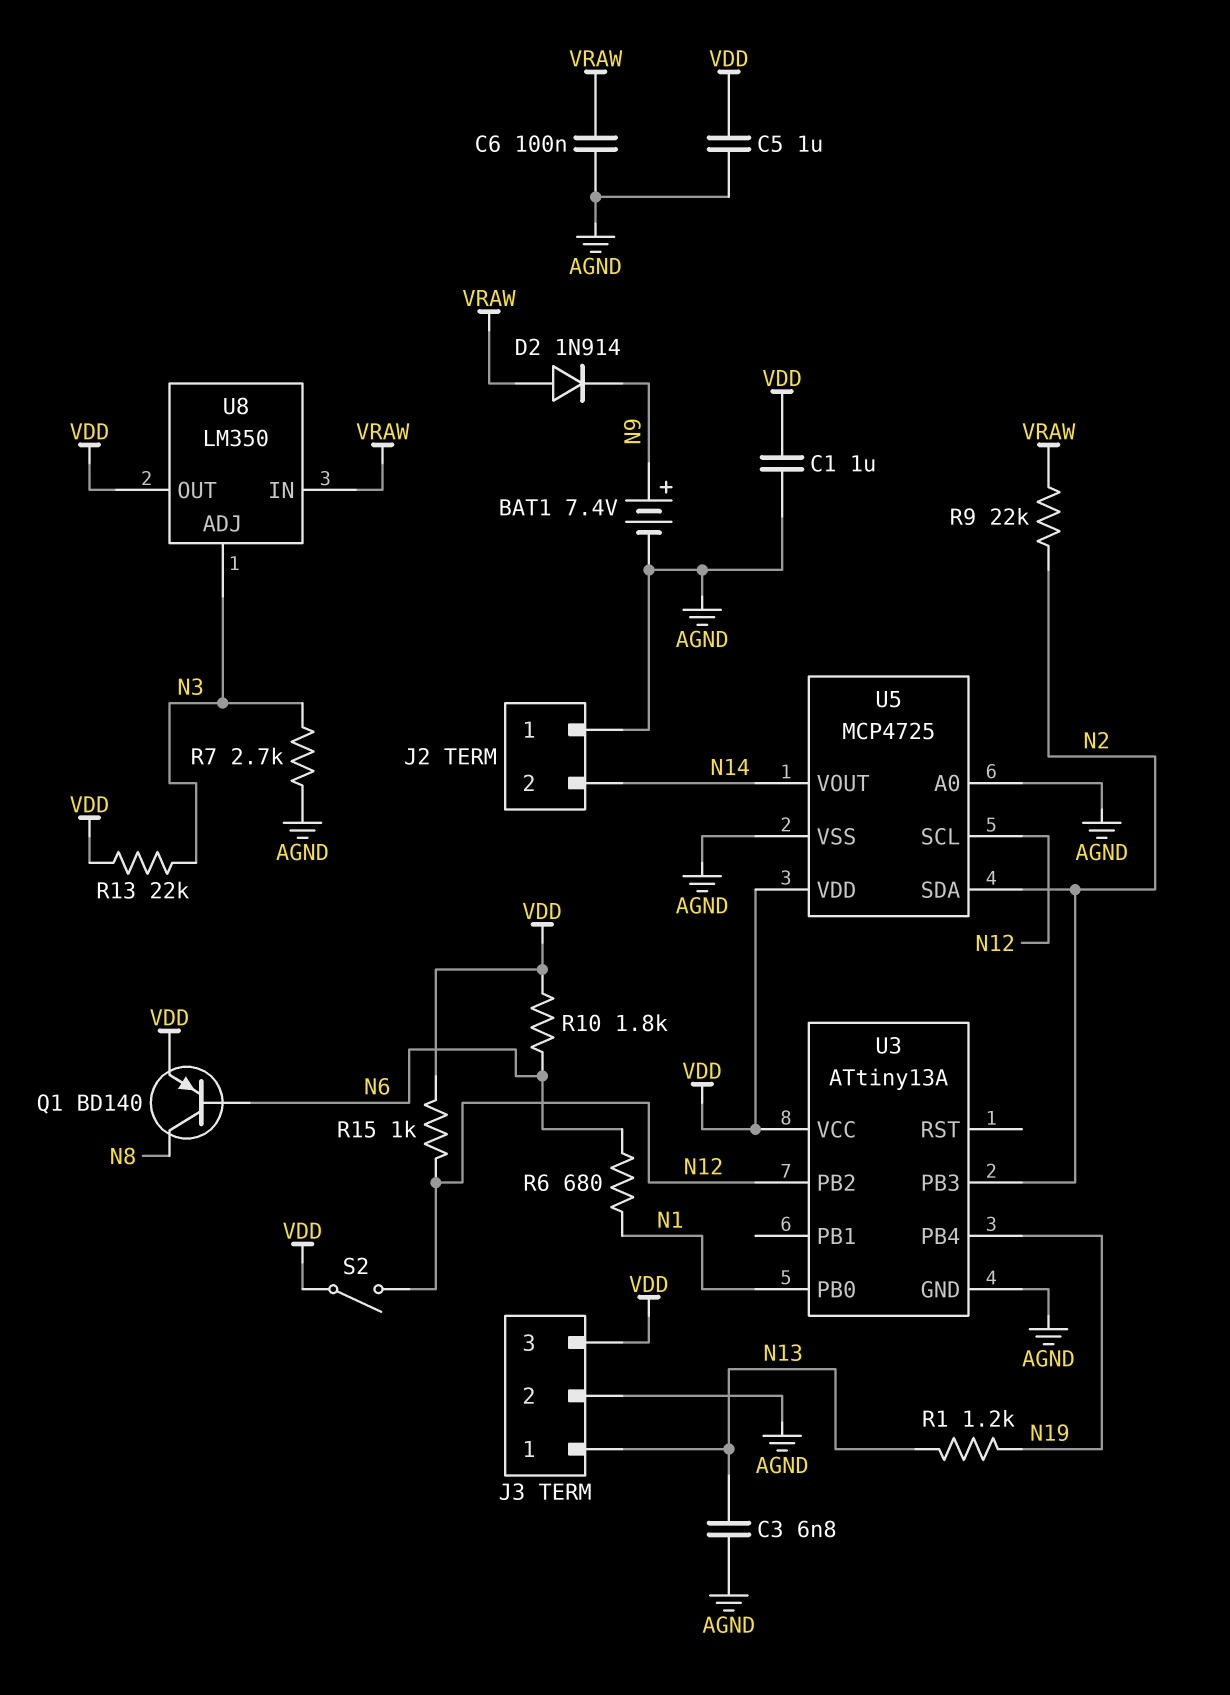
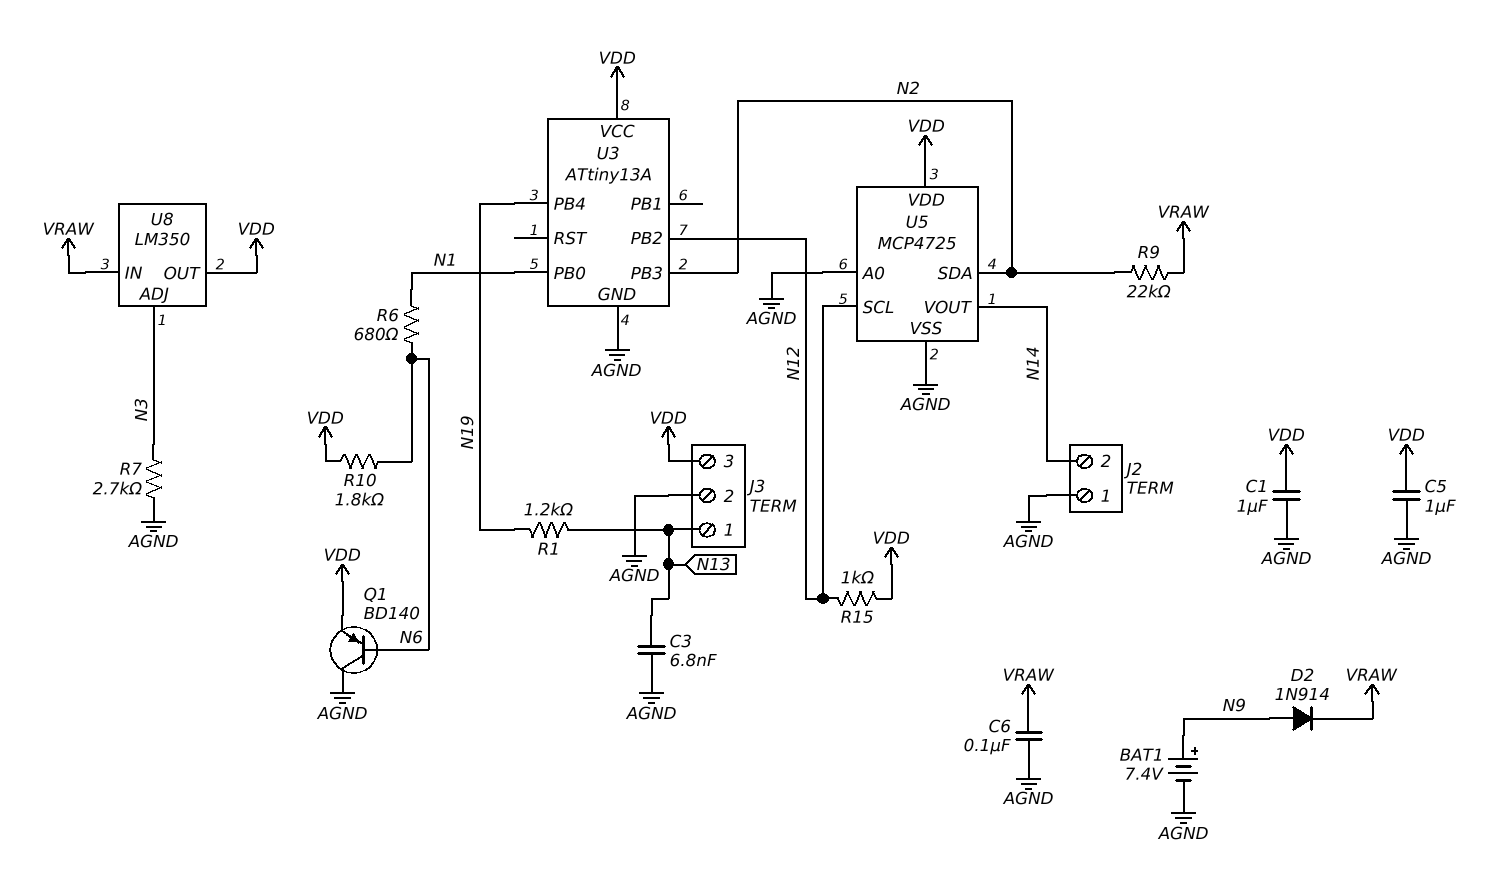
D2: diode 1N914 (A VRAW, K N9) -> diode 1N914 (A N9, K VRAW)
Q1: PNP BD140 (B N6, C N8, E VDD) -> PNP BD140 (B N6, C AGND, E VDD)
R13: 22k (N3, VDD) -> none
S2: switch (N12, VDD) -> none

